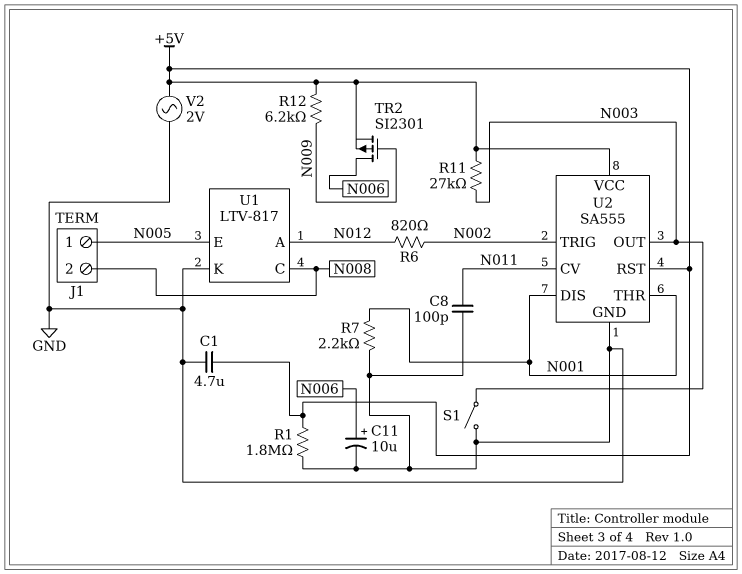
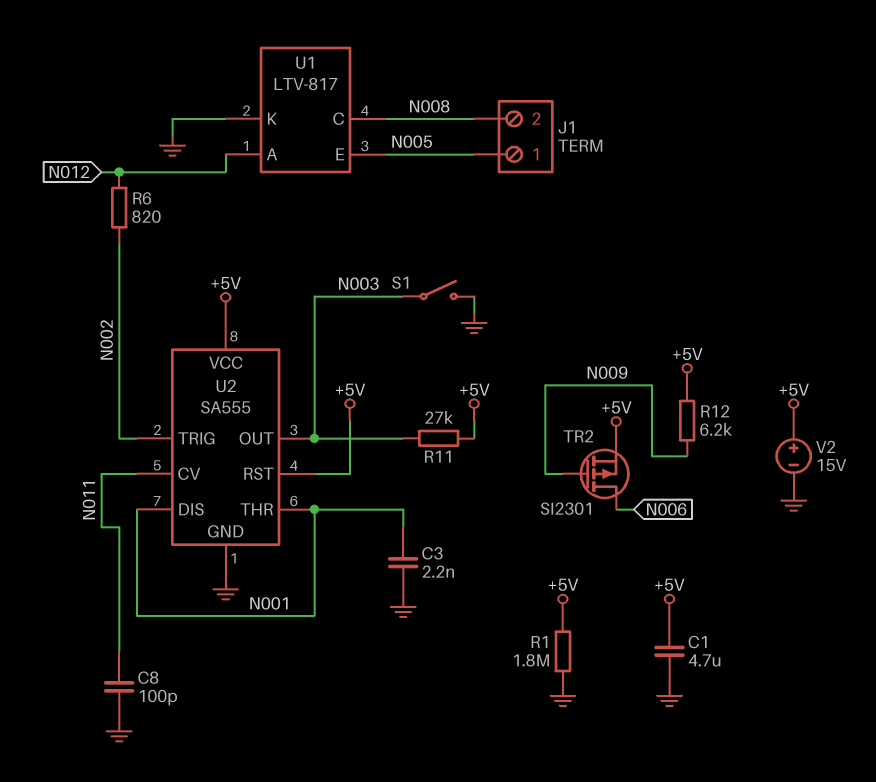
C3: none -> 2.2nF (GND, N001)
C11: 10uF (plus N006, minus GND) -> none
R7: 2.2k (GND, N001) -> none
V2: AC 2V (+5V, GND) -> 15V (plus +5V, minus GND)

